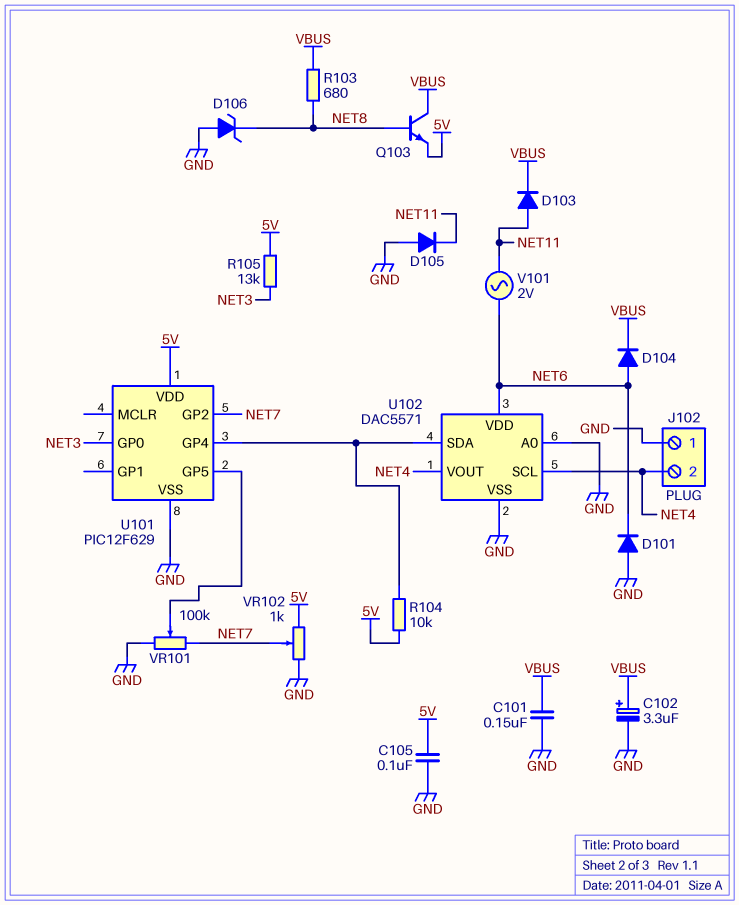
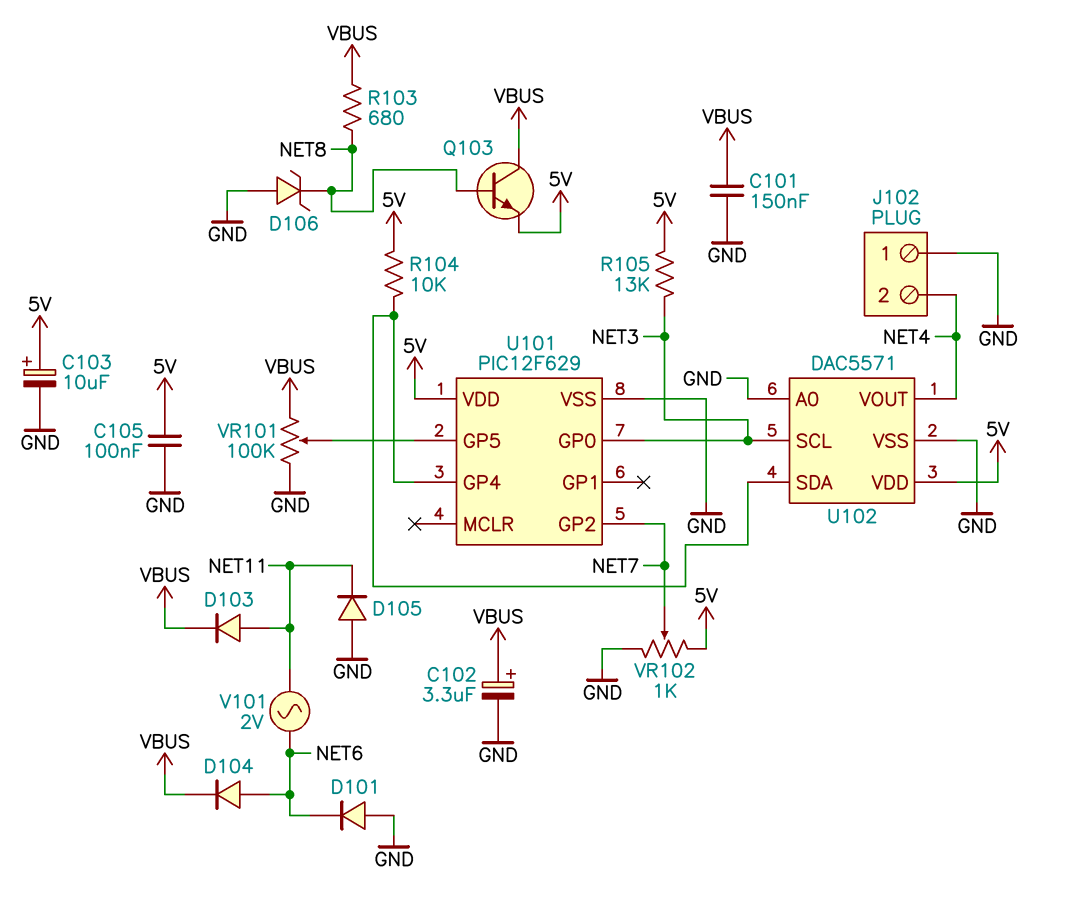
C103: none -> 10uF (plus 5V, minus GND)
U102 pin SCL: NET4 -> NET3
U102 pin VDD: NET6 -> 5V
VR101: 100k (GND, NET7, wiper U101/GP5) -> 100k (GND, VBUS, wiper U101/GP5)

